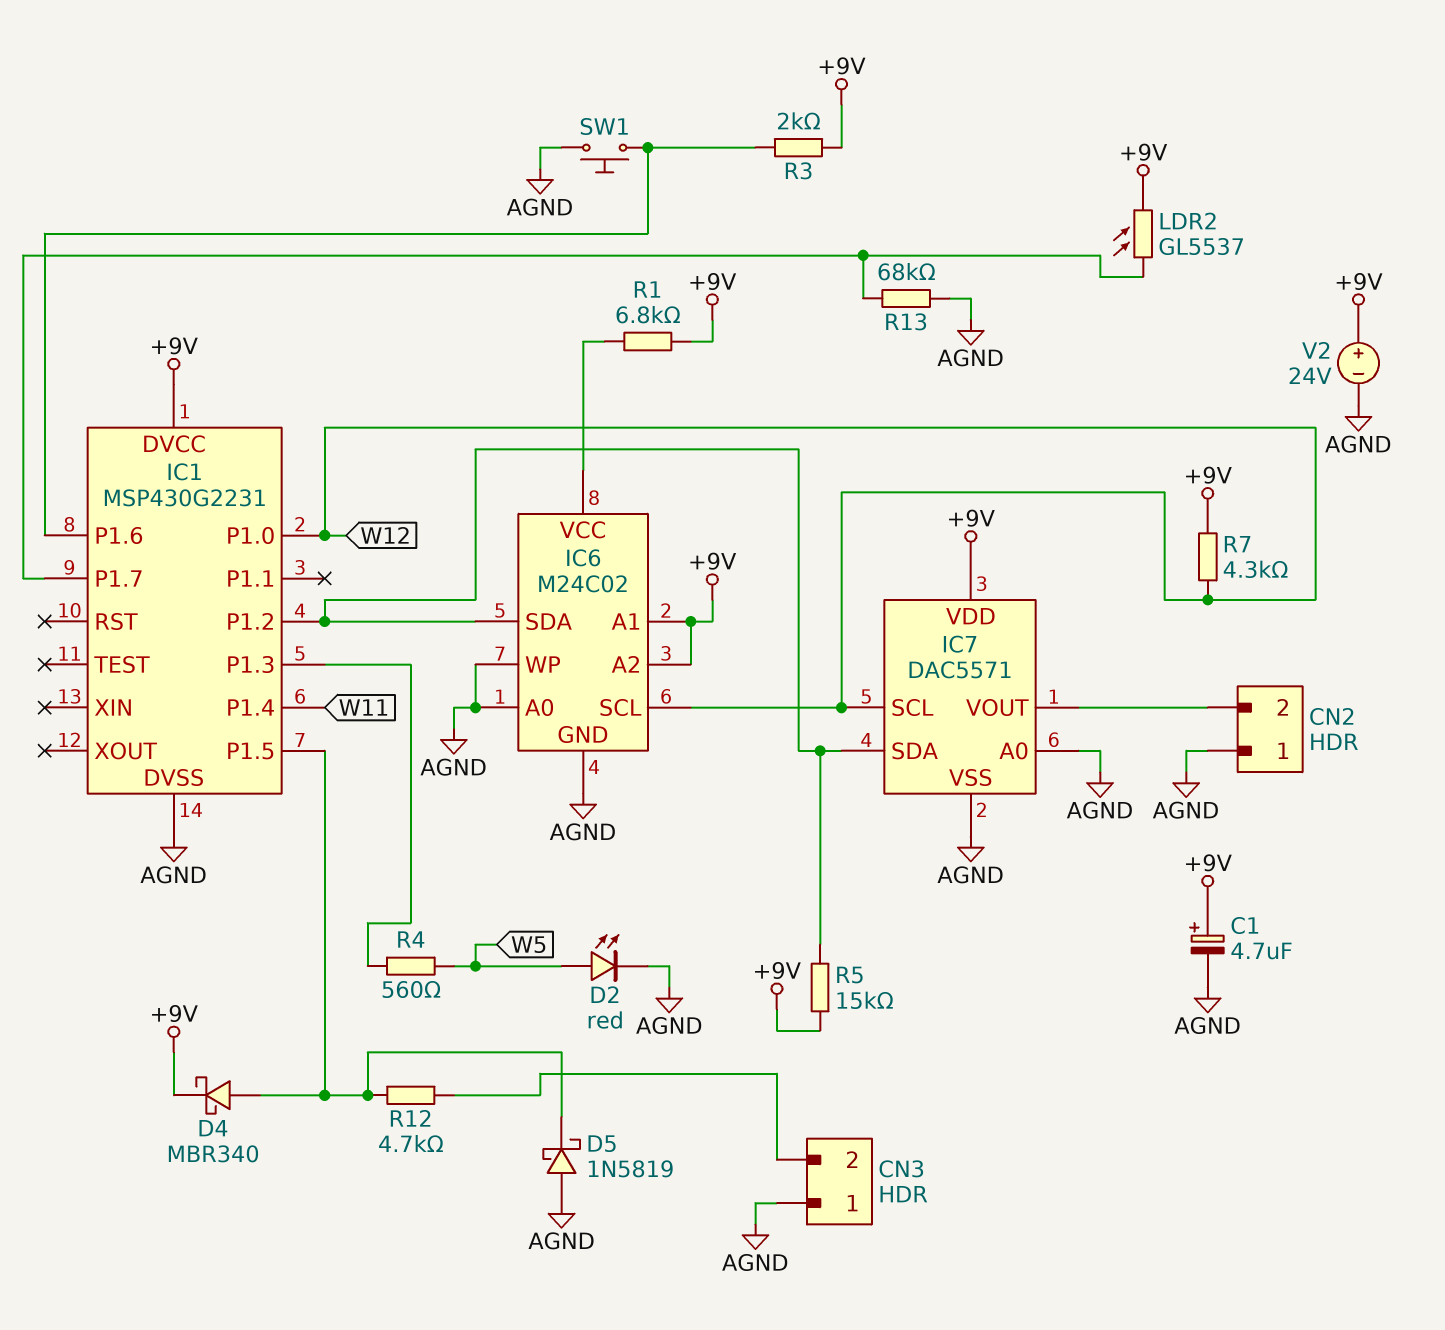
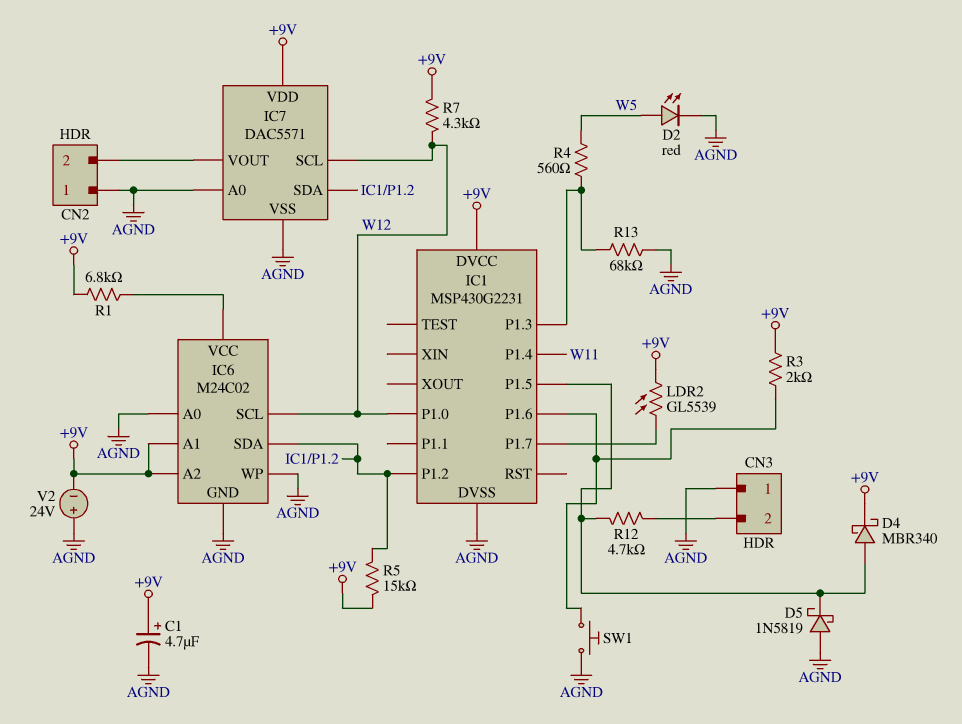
LDR2: GL5537 (+9V, IC1/P1.7) -> GL5539 (+9V, IC1/P1.7)
R13: 68k (AGND, IC1/P1.7) -> 68k (AGND, IC1/P1.3)
V2: 24V (plus +9V, minus AGND) -> 24V (plus AGND, minus +9V)

